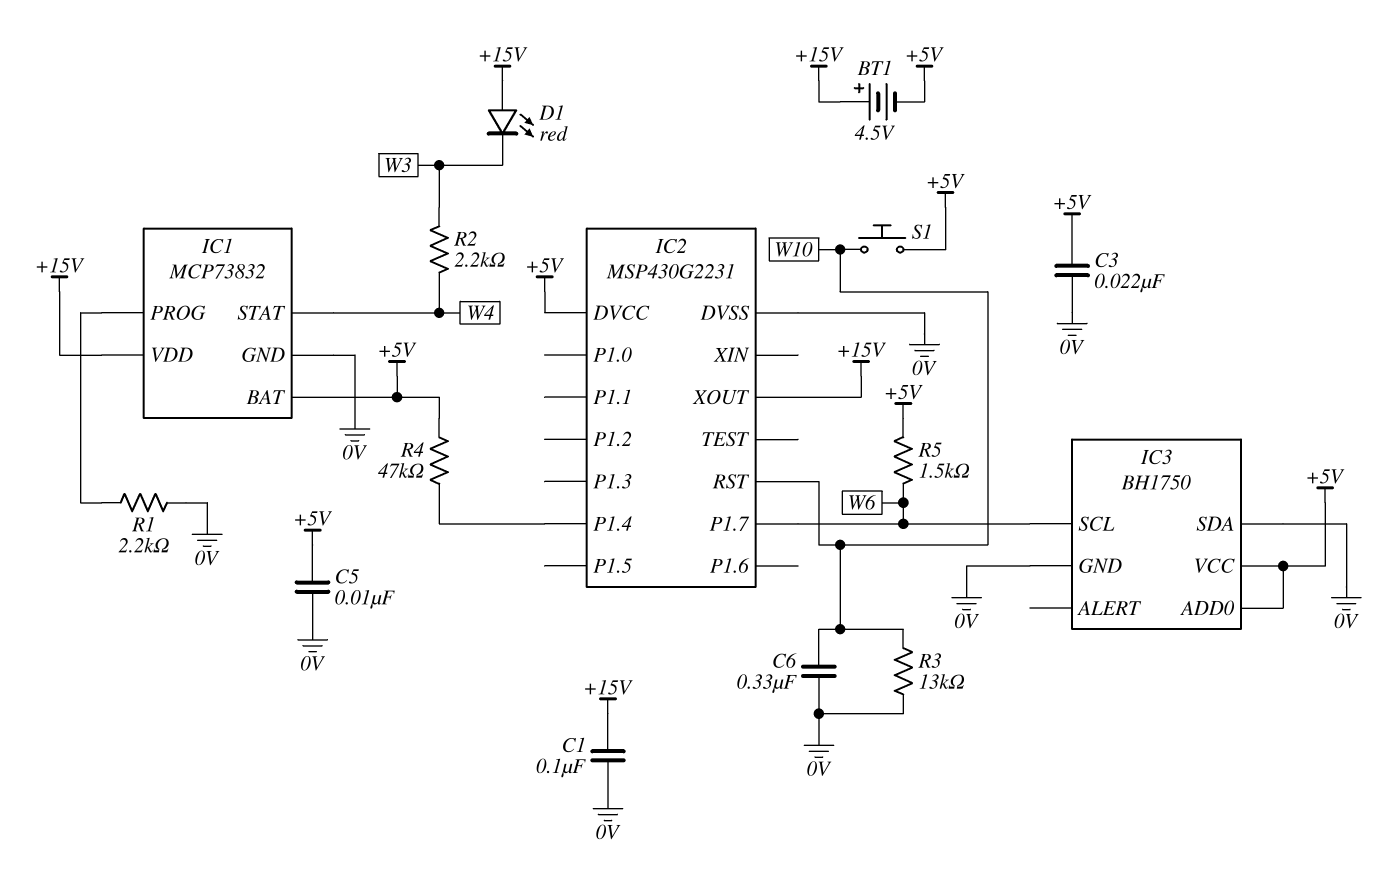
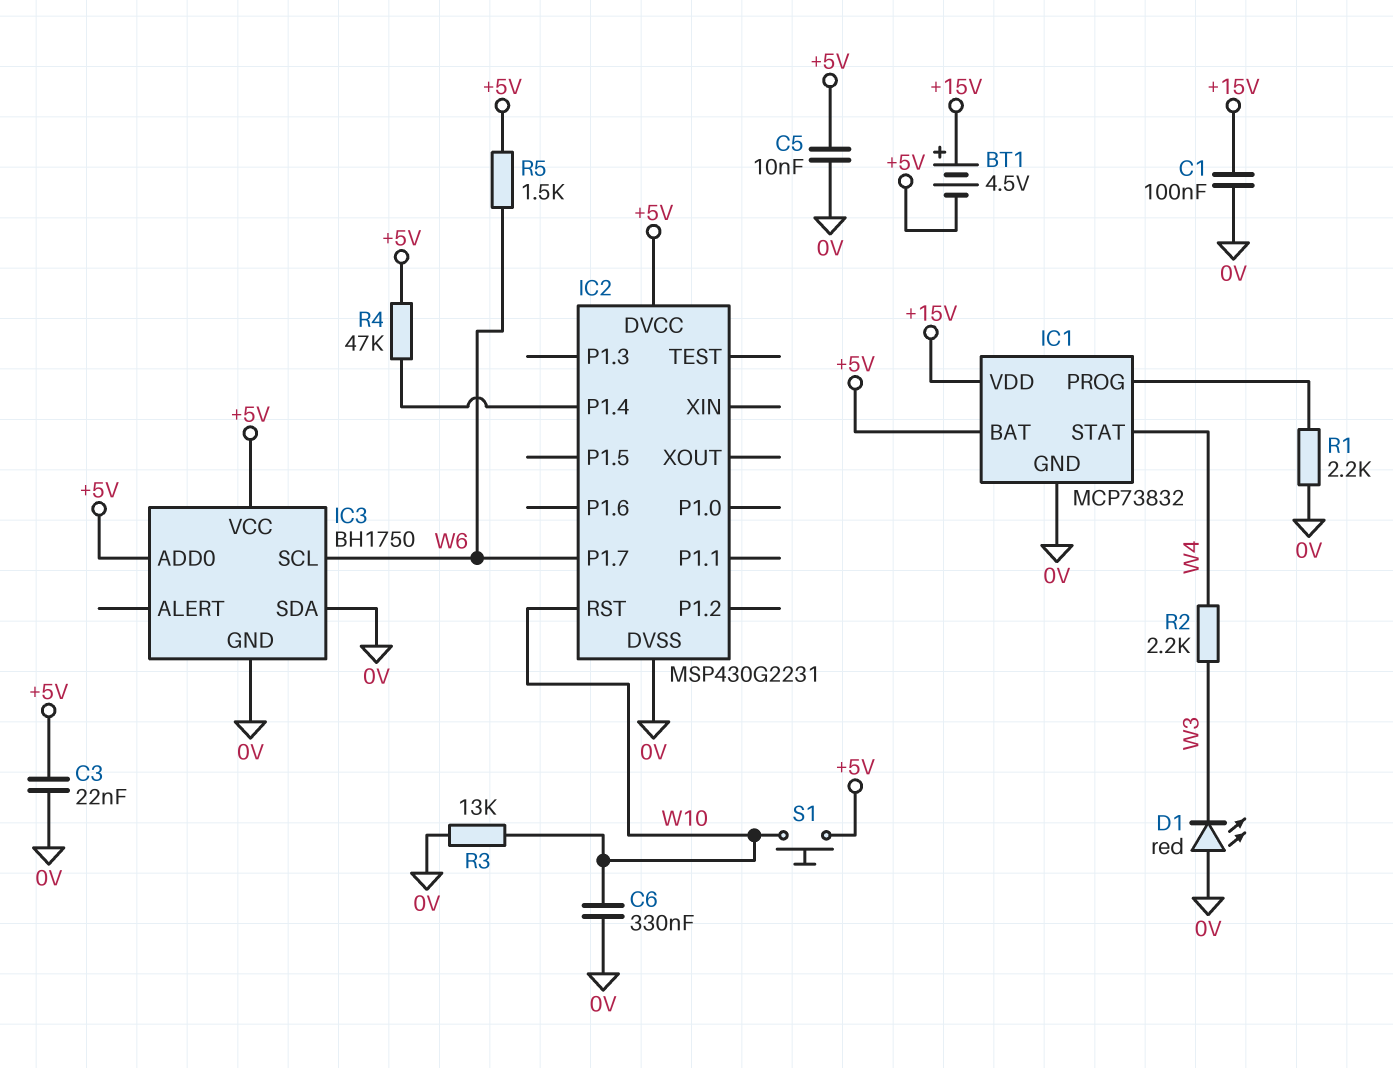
D1: LED red (A +15V, K W3) -> LED red (A 0V, K W3)
IC2 pin XOUT: +15V -> none

